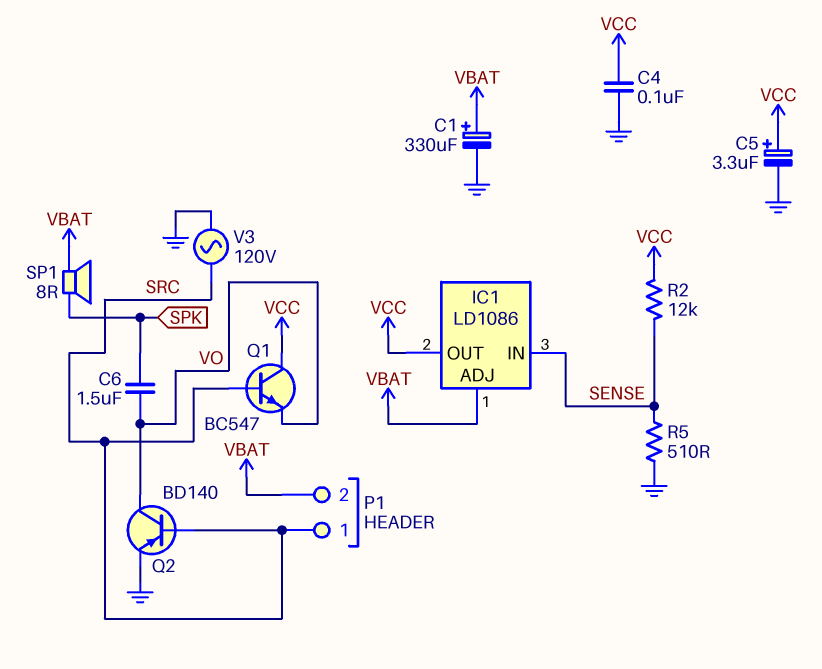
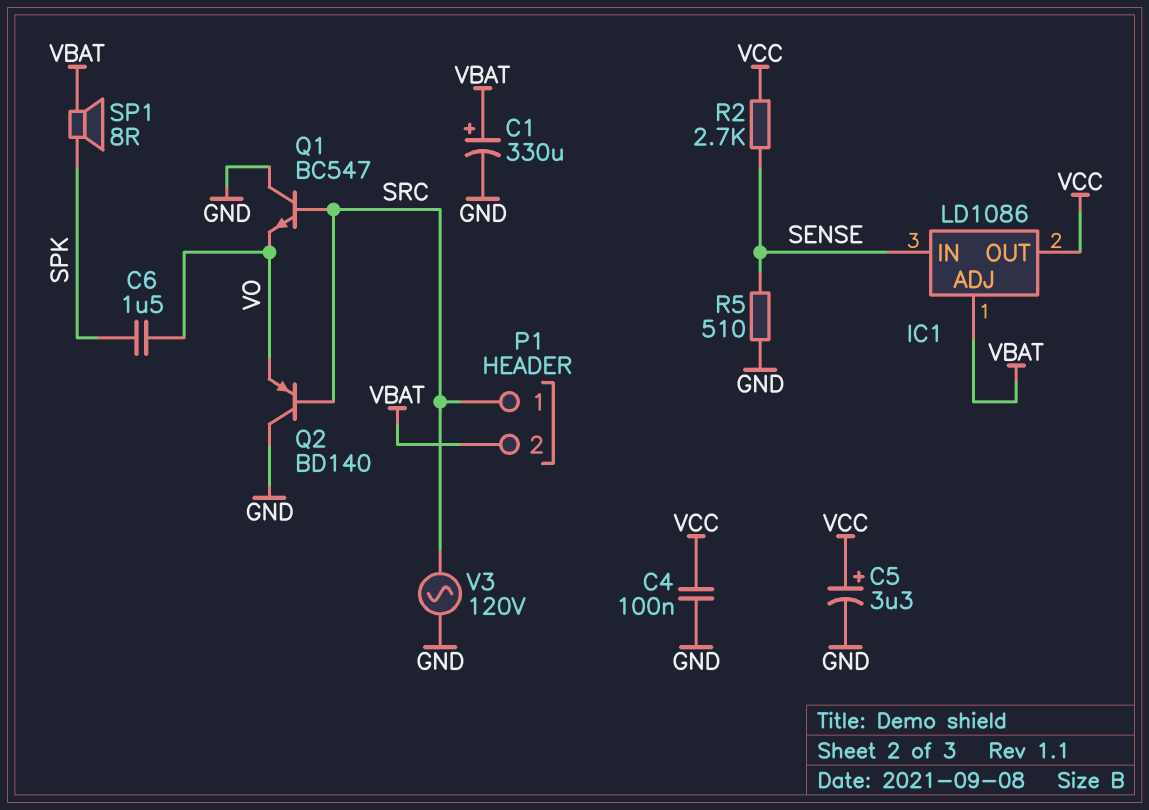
Q1: NPN BC547 (B SRC, C VCC, E VO) -> NPN BC547 (B SRC, C GND, E VO)
Q2: PNP BD140 (B SRC, C VO, E GND) -> PNP BD140 (B SRC, C GND, E VO)
R2: 12k (SENSE, VCC) -> 2.7k (SENSE, VCC)

